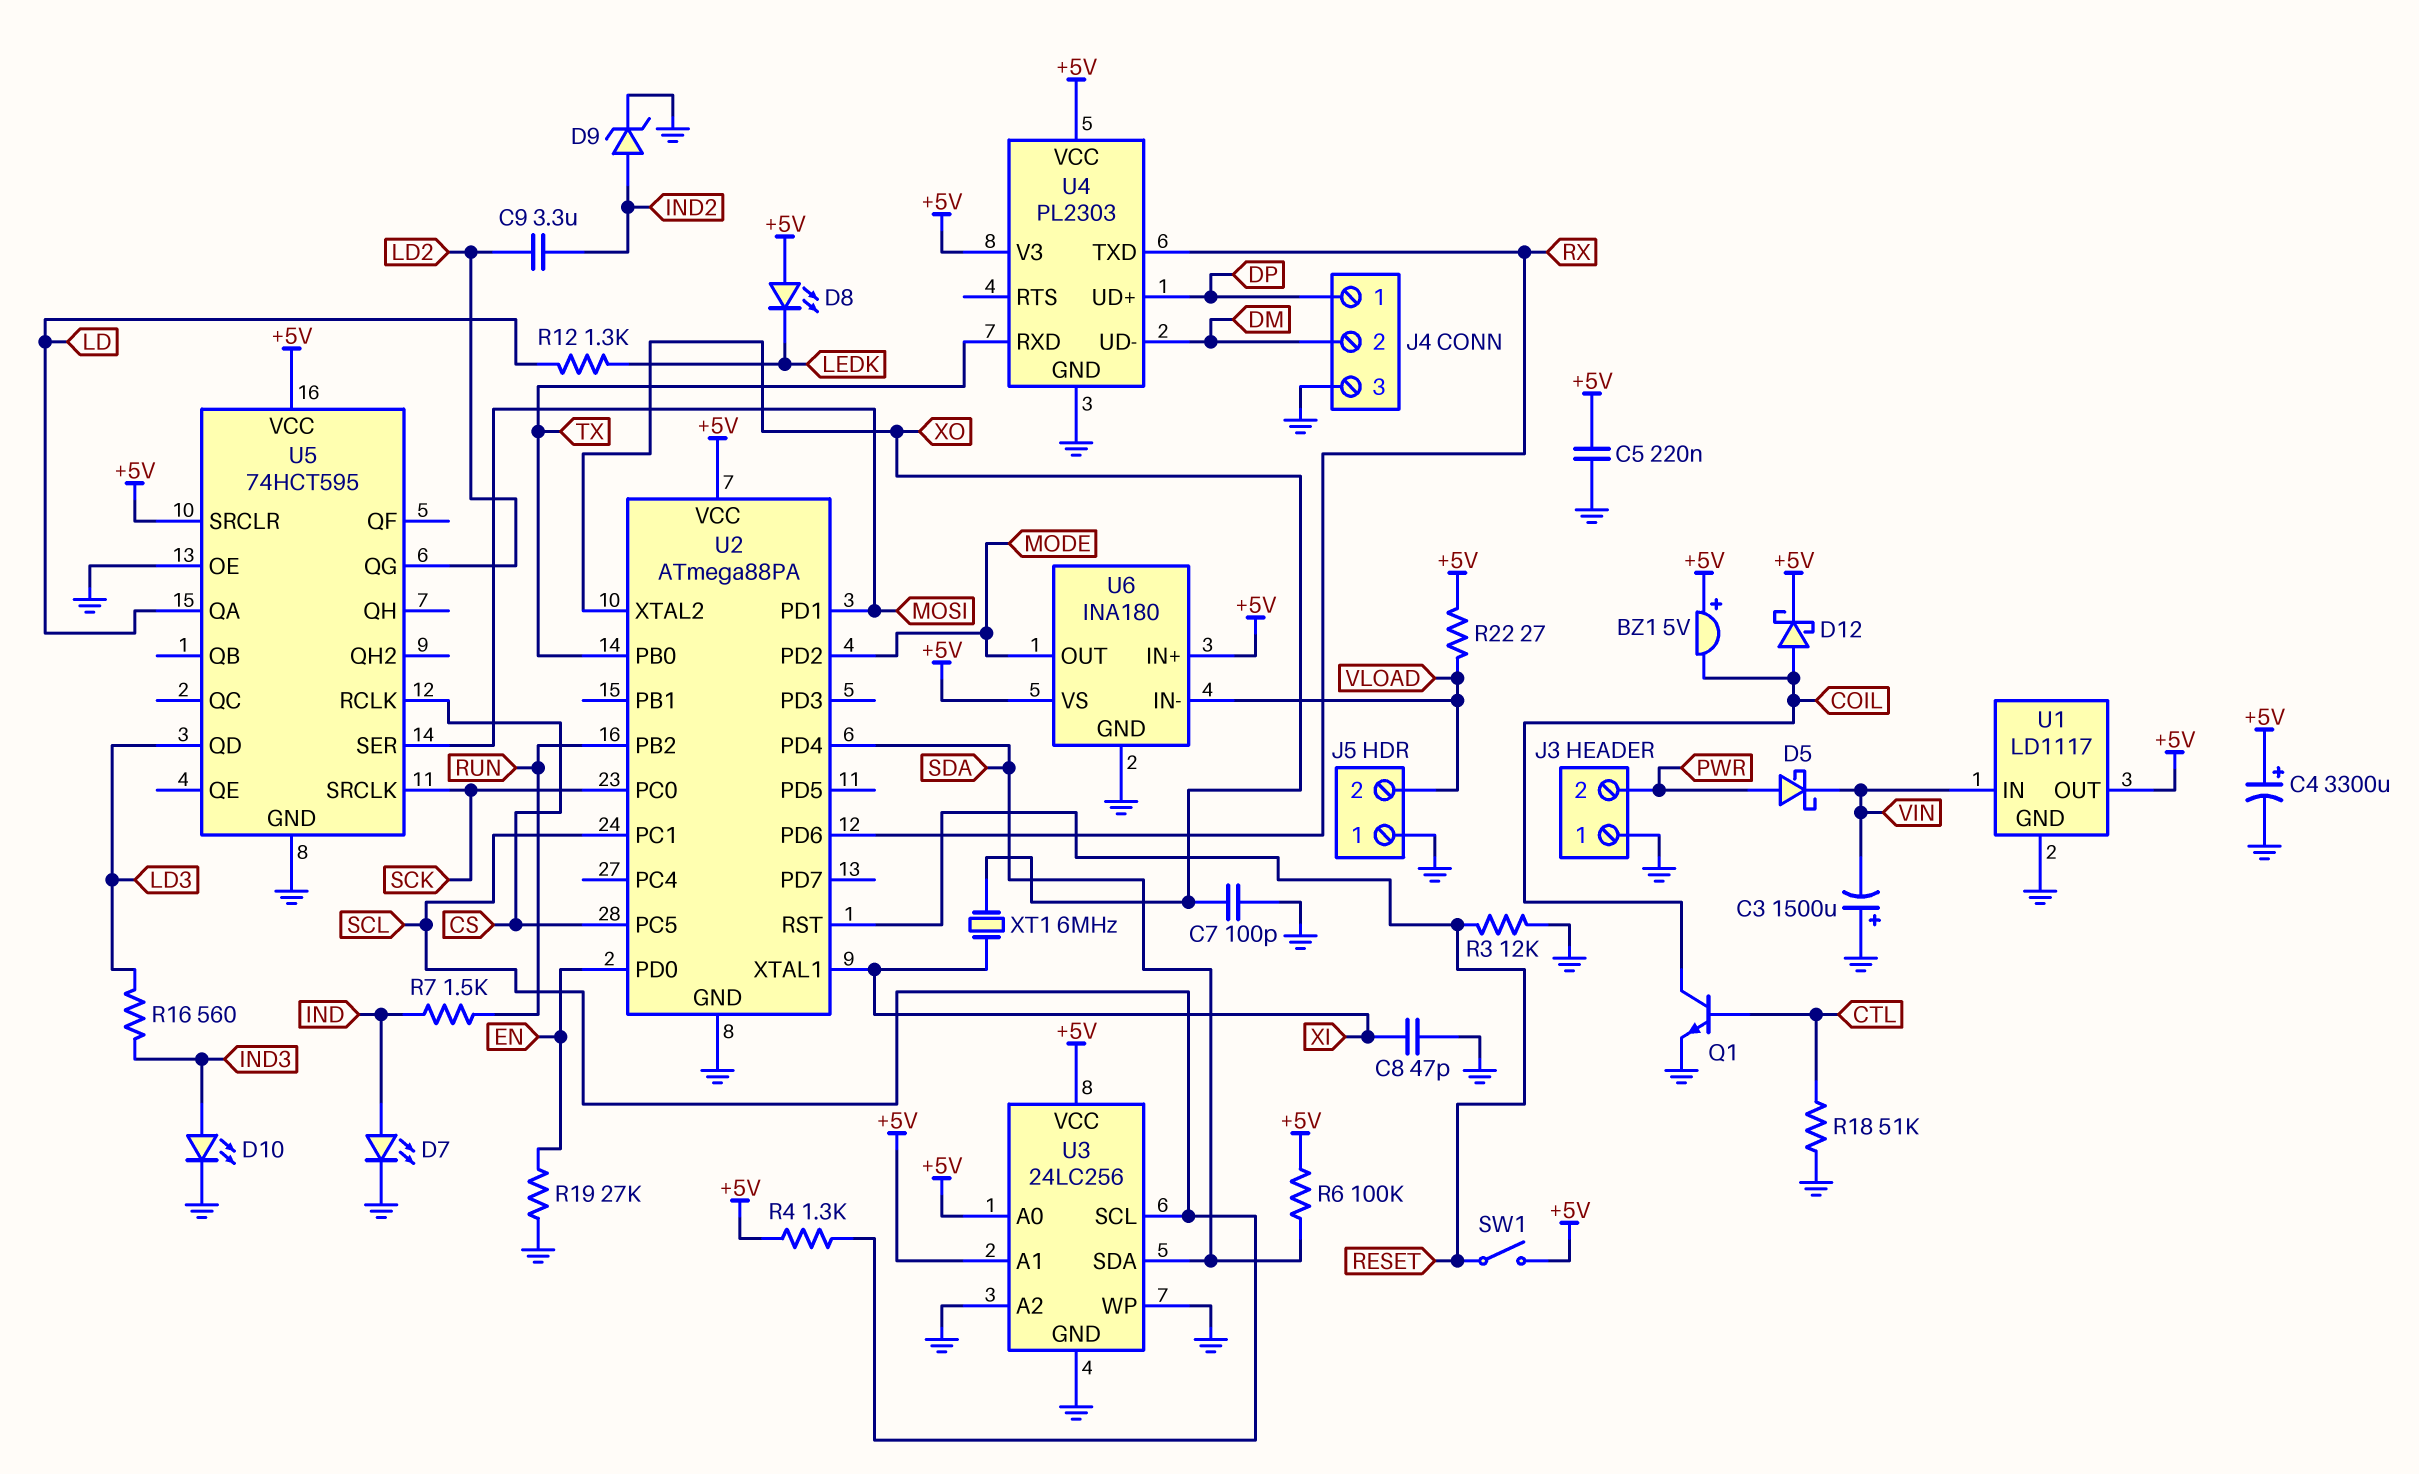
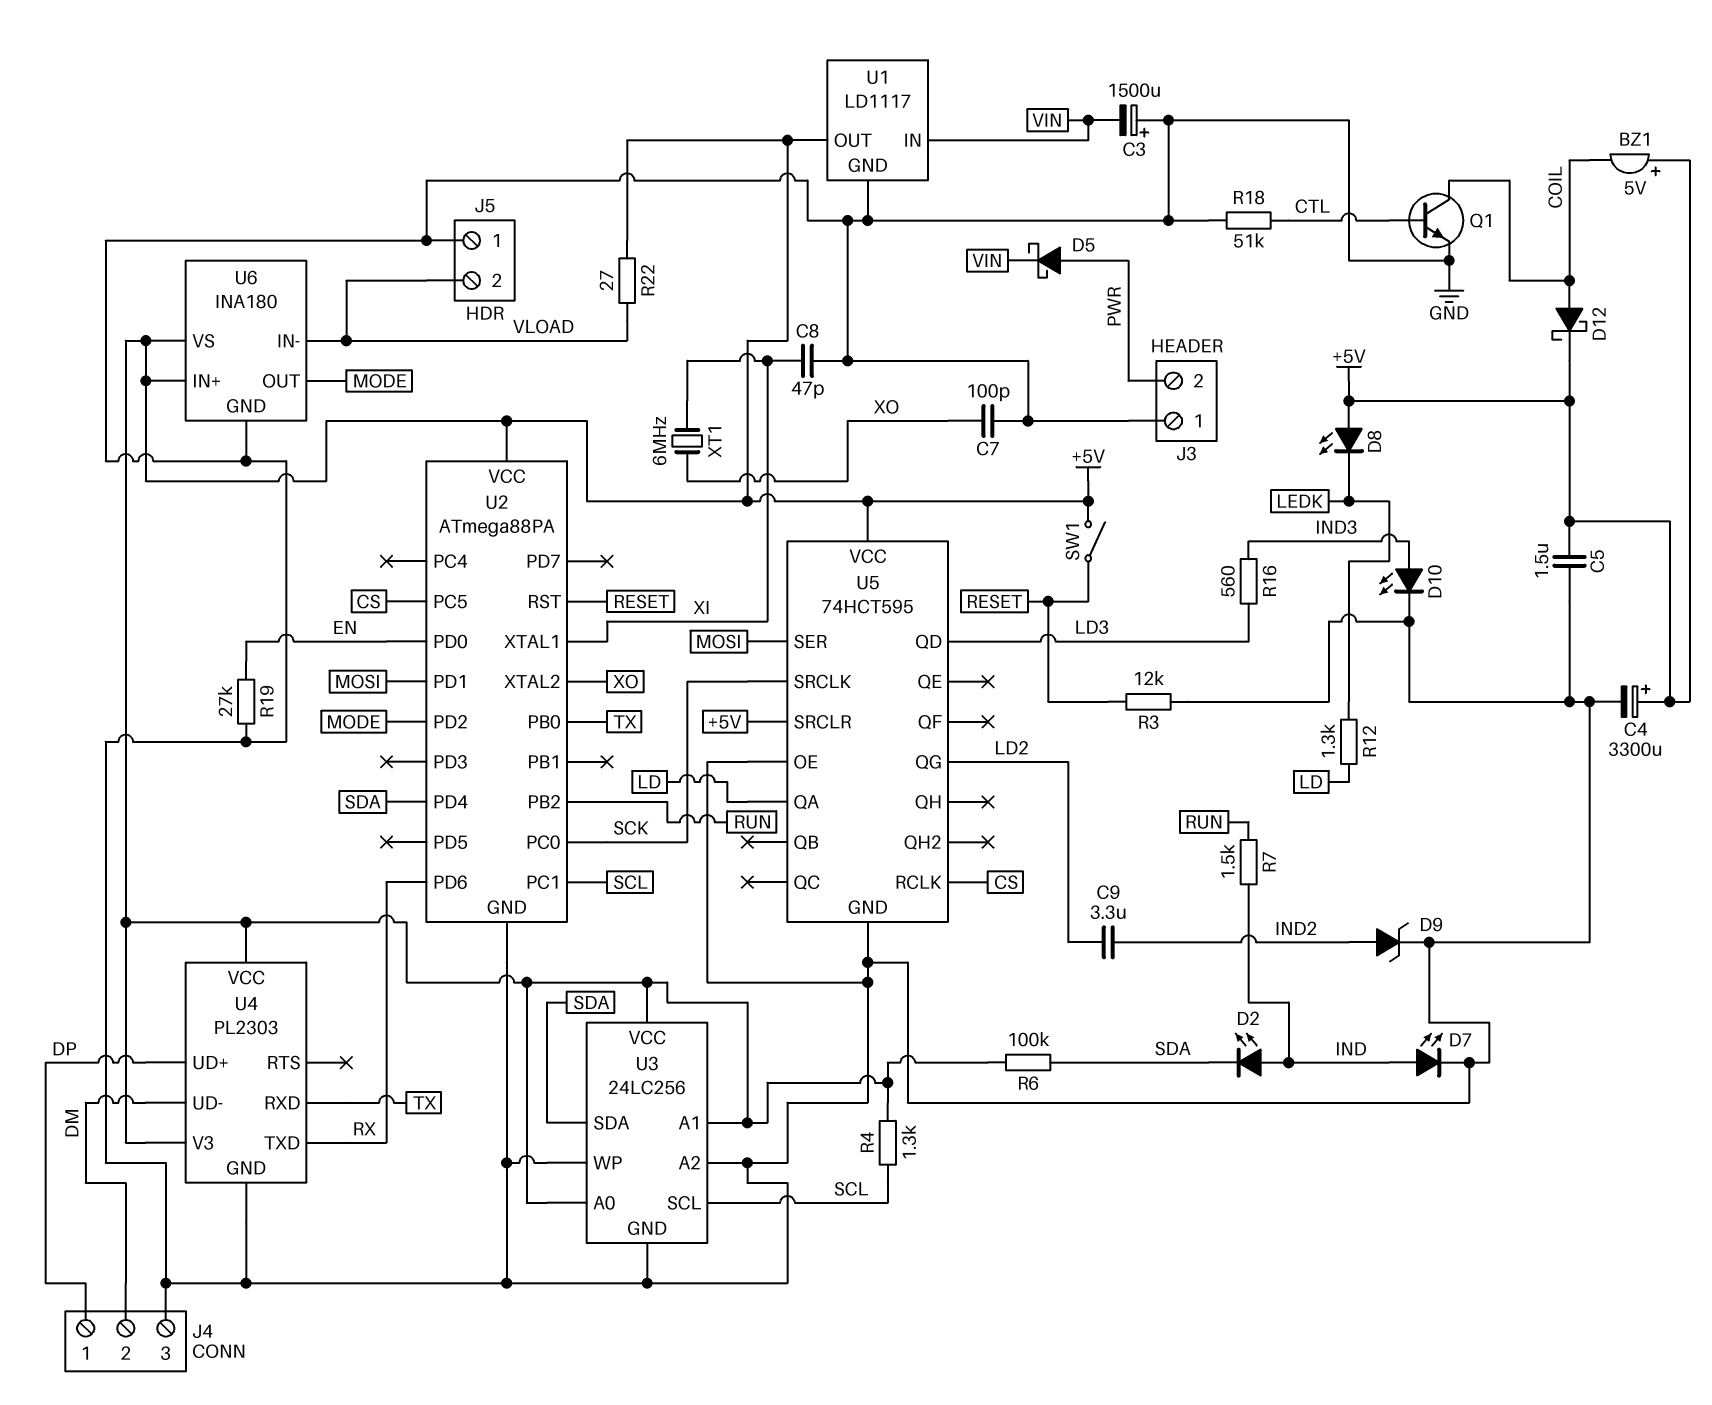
C5: 220nF (+5V, GND) -> 1.5uF (+5V, GND)
D2: none -> LED (A IND, K SDA)

